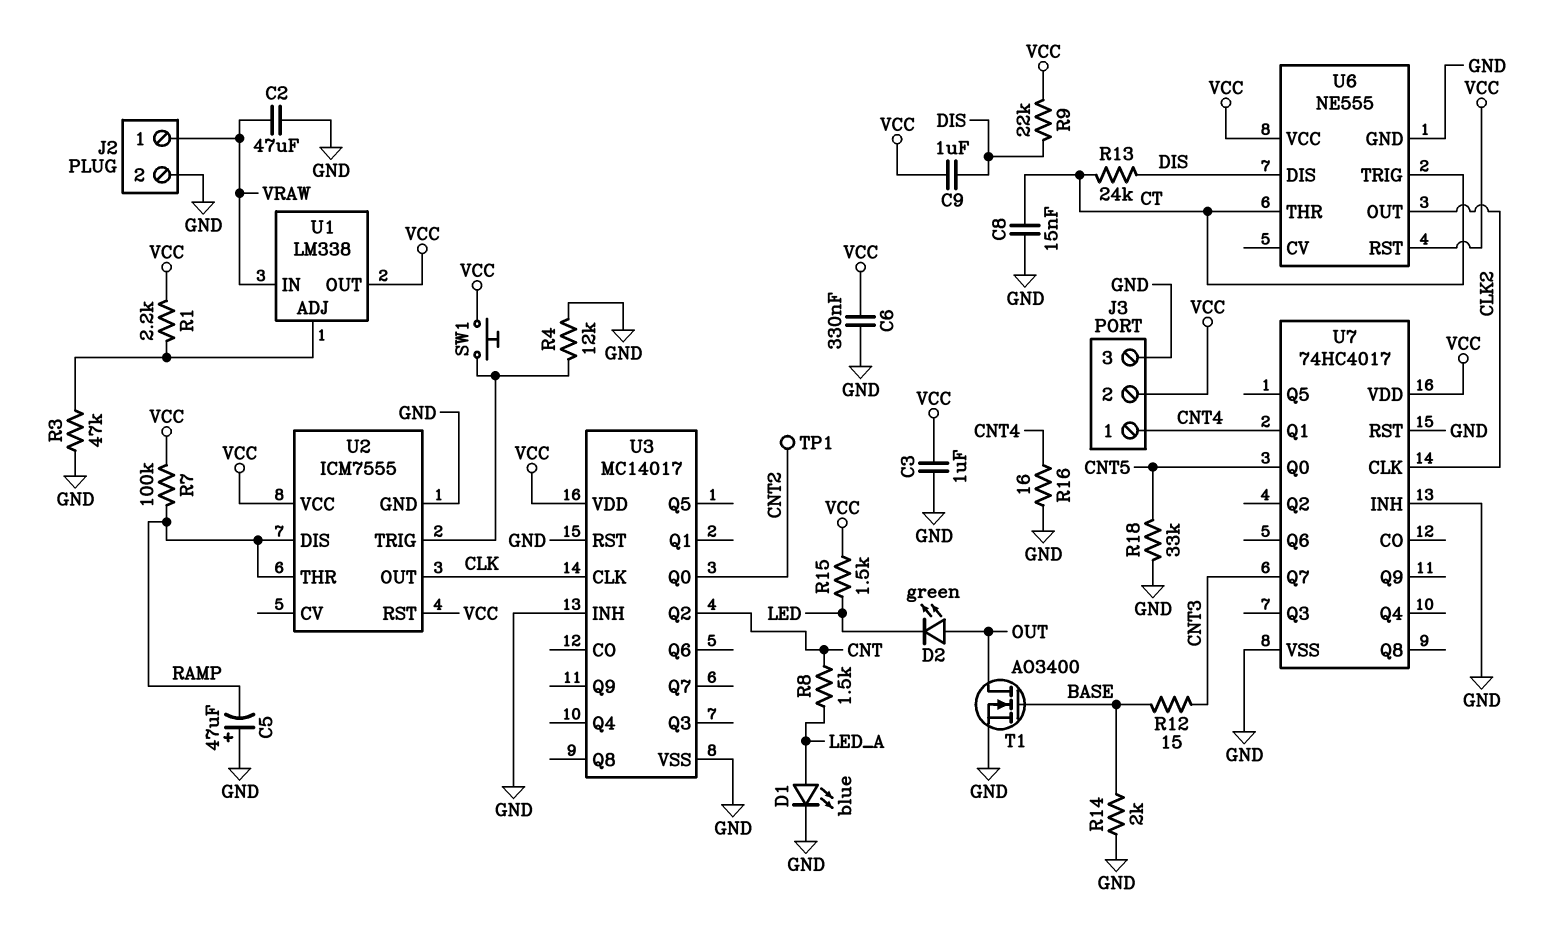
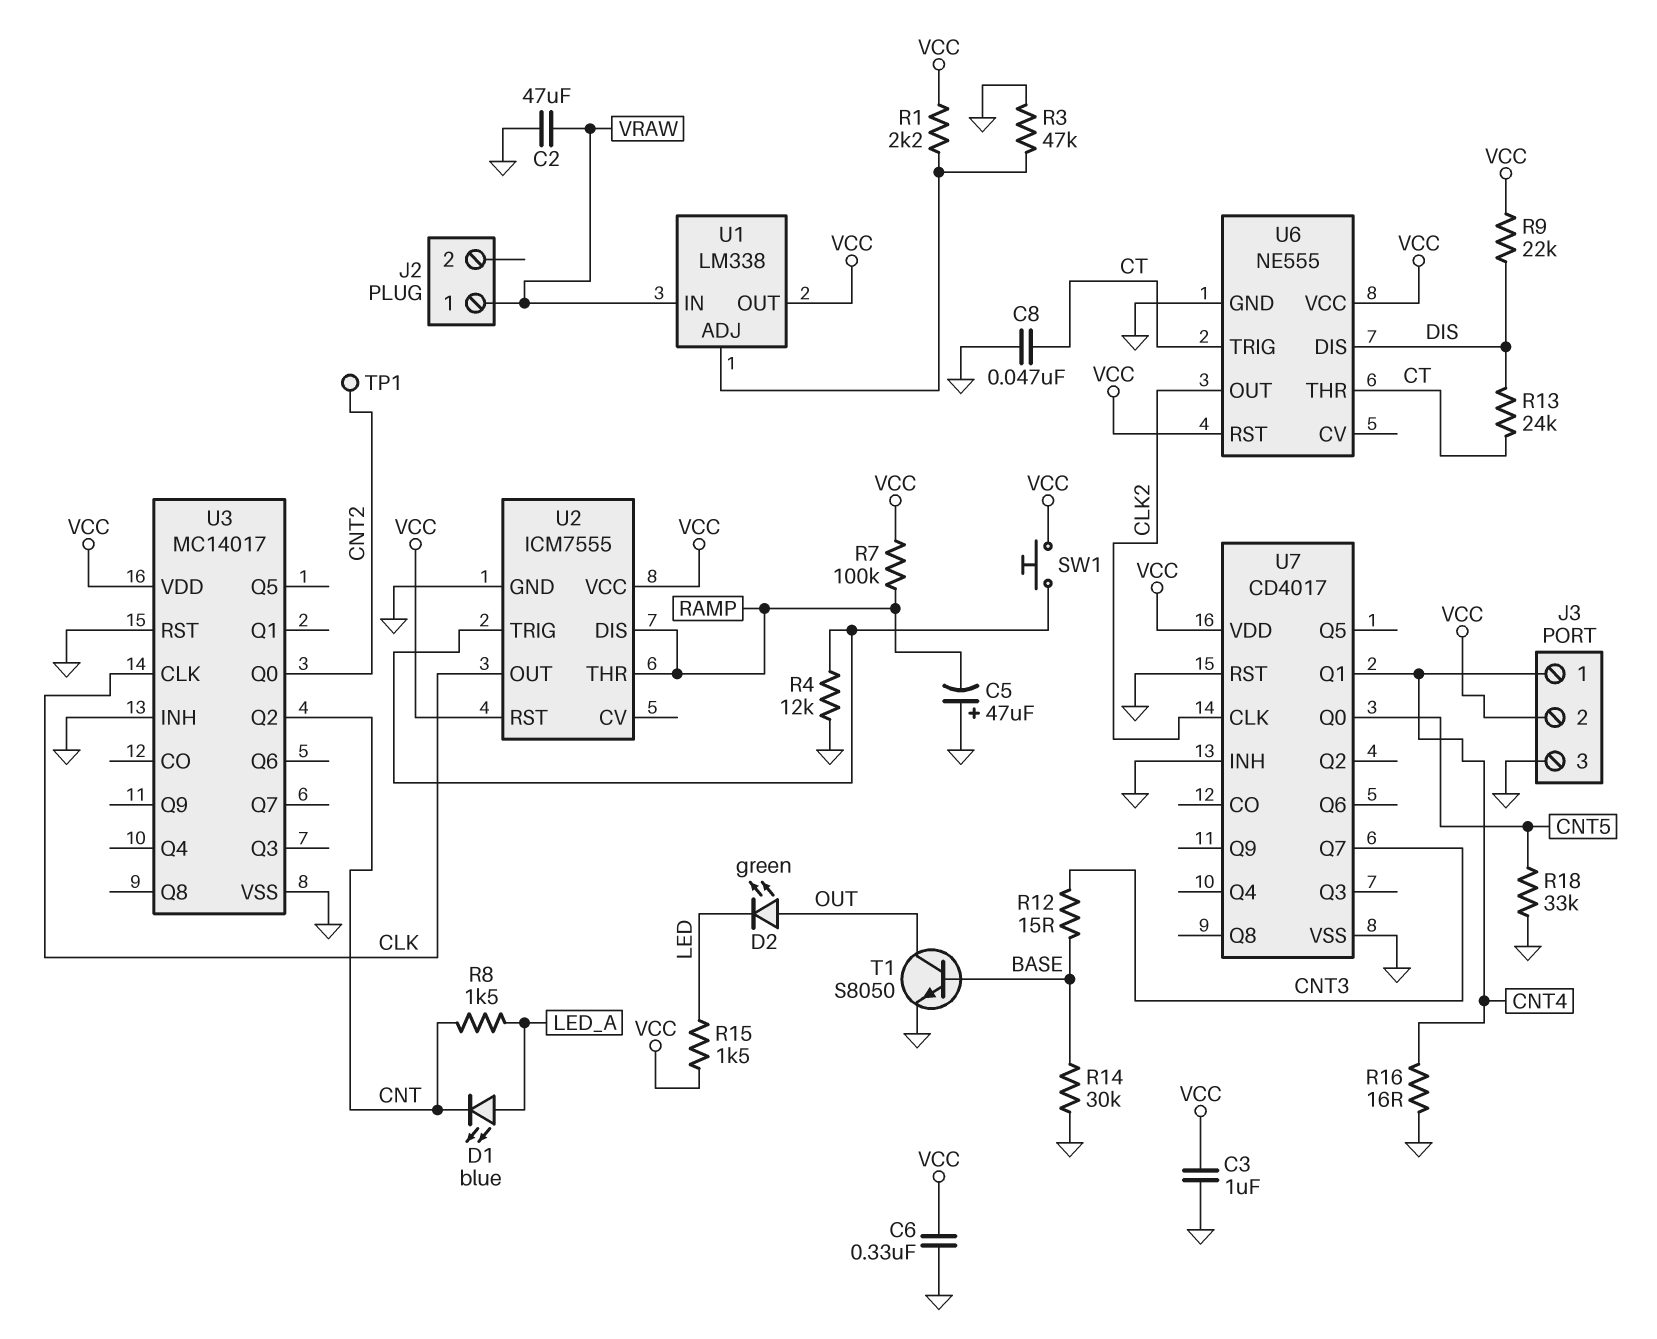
C8: 15nF (CT, GND) -> 47nF (CT, GND)
C9: 1uF (DIS, VCC) -> none
D1: LED blue (A LED_A, K GND) -> LED blue (A LED_A, K CNT)
J2 pin 2: GND -> none
R14: 2k (BASE, GND) -> 30k (BASE, GND)
T1: NMOS AO3400 (G BASE, D OUT, S GND) -> NPN S8050 (B BASE, C OUT, E GND)
U7: 74HC4017 -> CD4017

